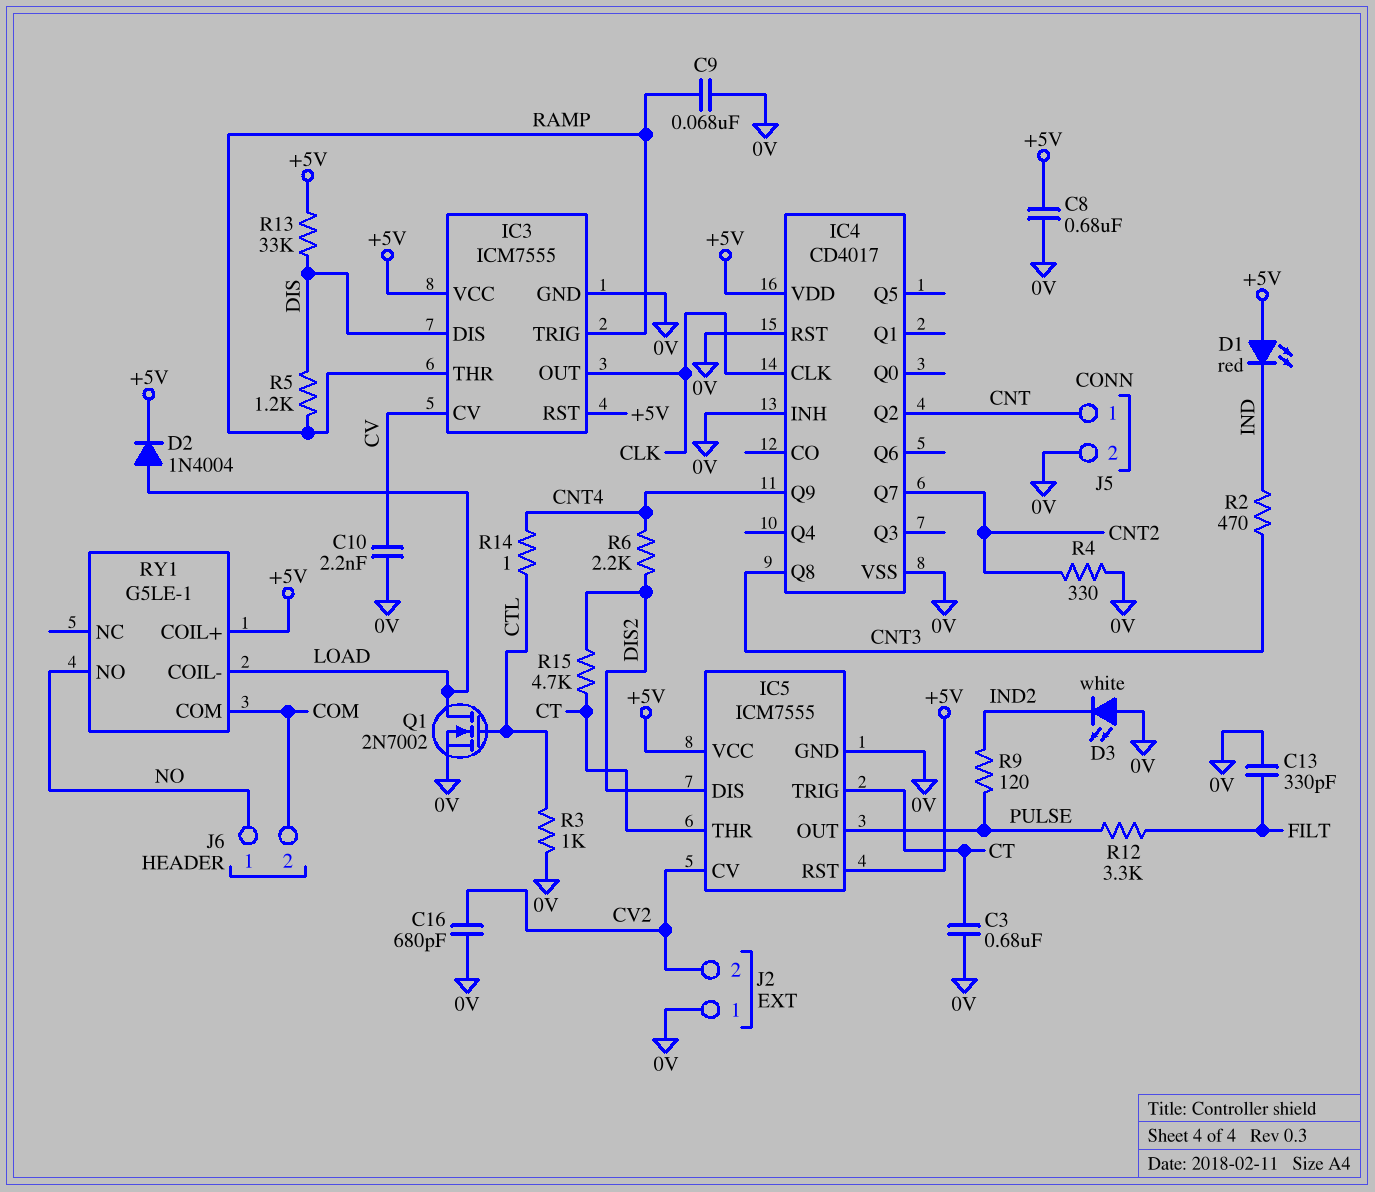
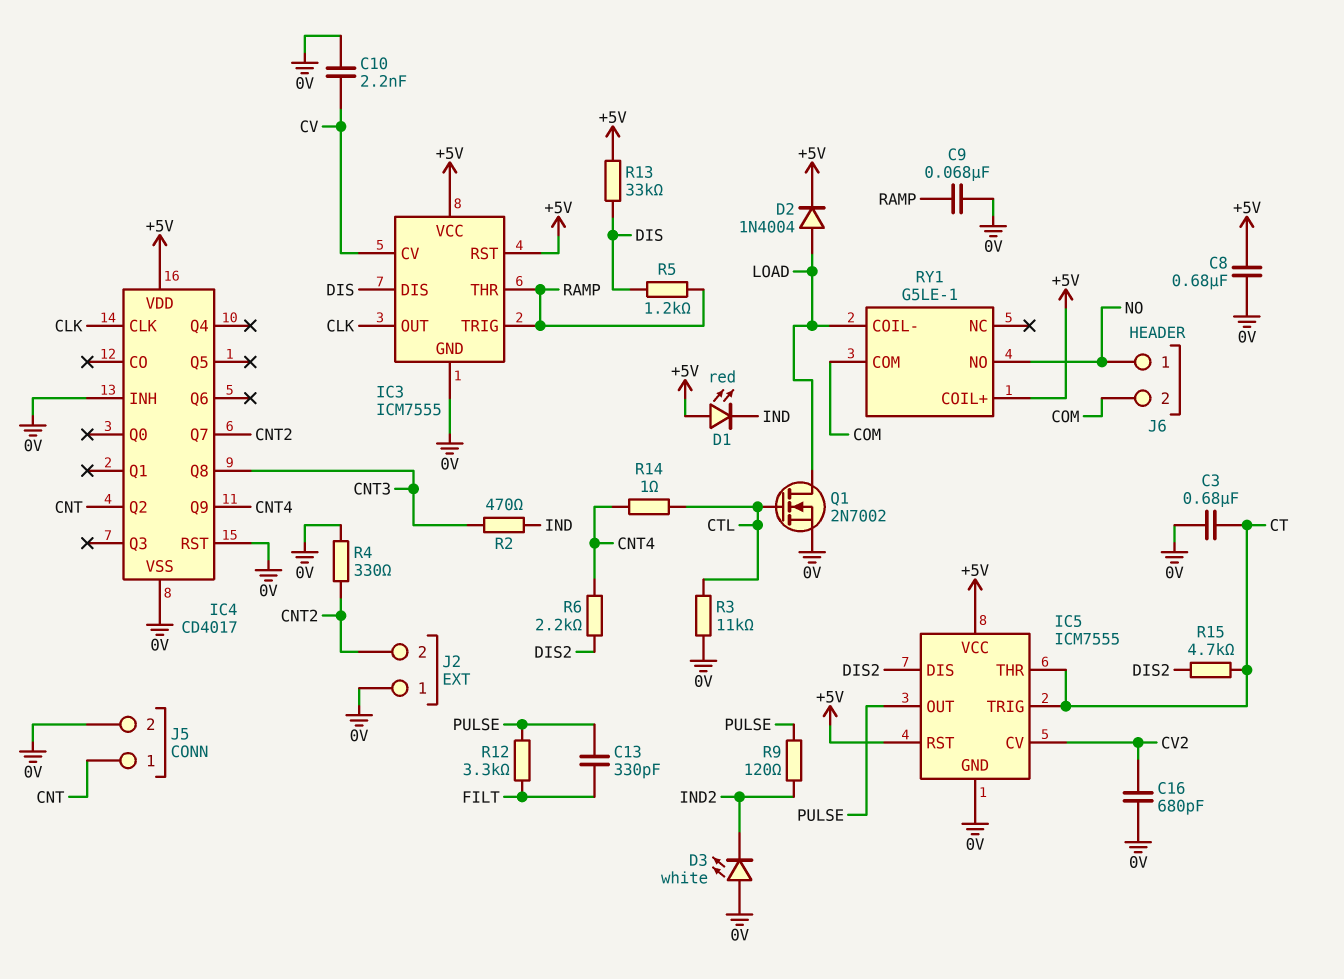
C13: 330pF (0V, FILT) -> 330pF (FILT, PULSE)
J2 pin 2: CV2 -> CNT2
R3: 1k (0V, CTL) -> 11k (0V, CTL)

